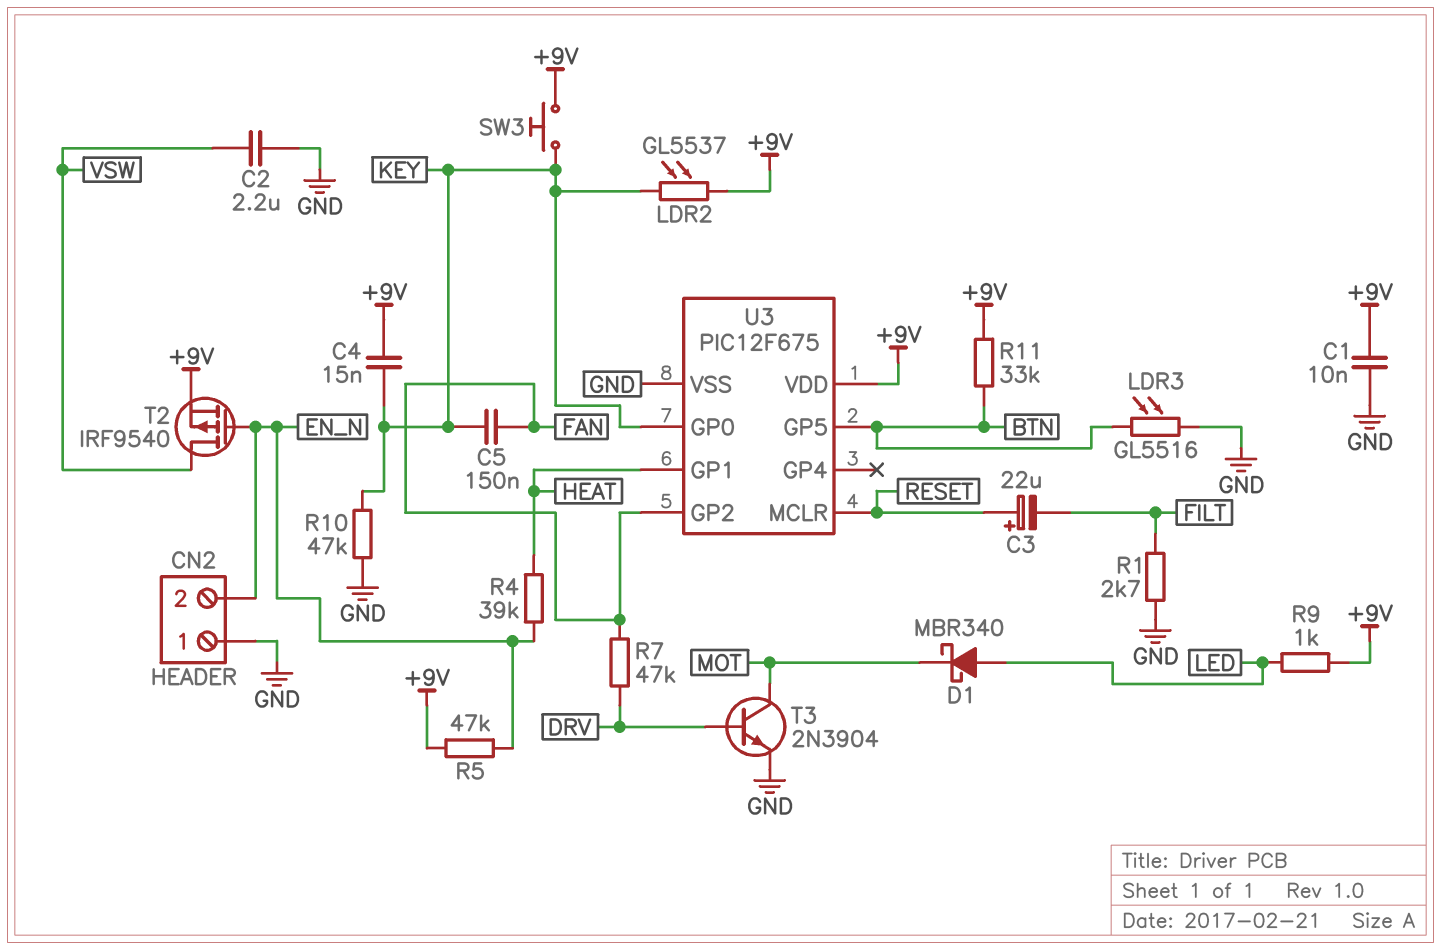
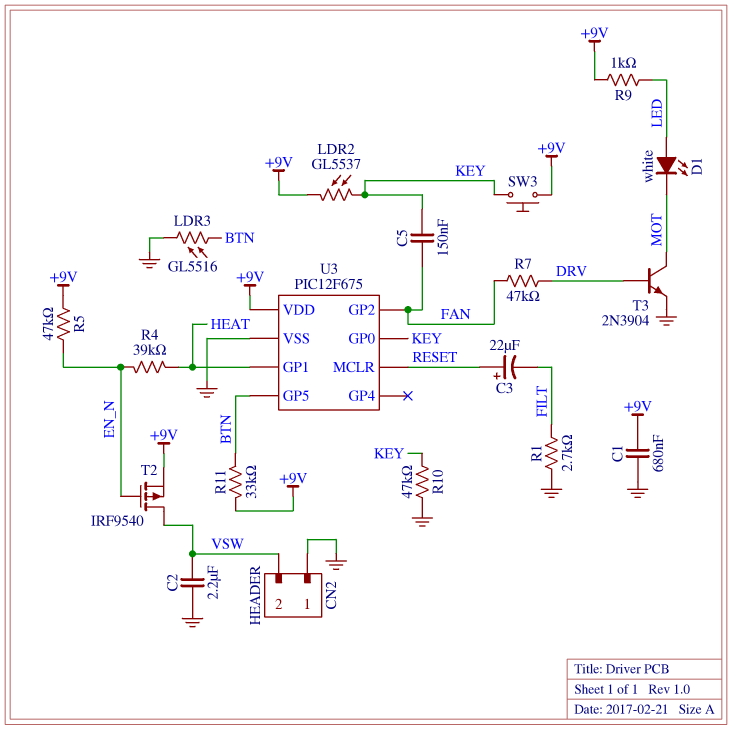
C1: 10nF (+9V, GND) -> 680nF (+9V, GND)
C4: 15nF (+9V, KEY) -> none
CN2 pin 2: EN_N -> VSW
D1: schottky MBR340 (A LED, K MOT) -> LED white (A LED, K MOT)

